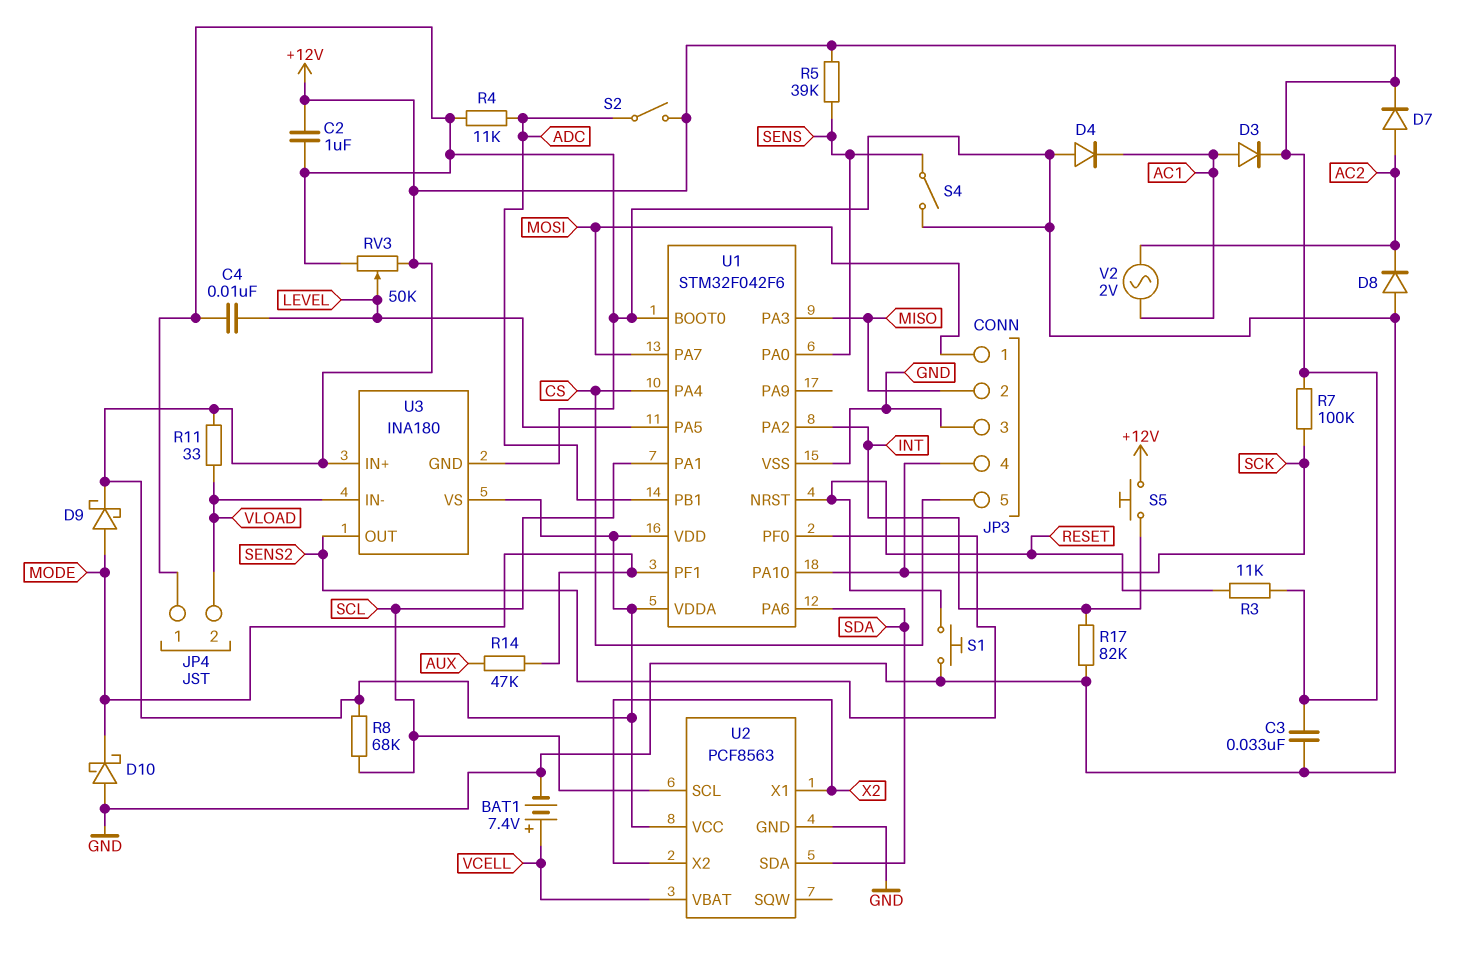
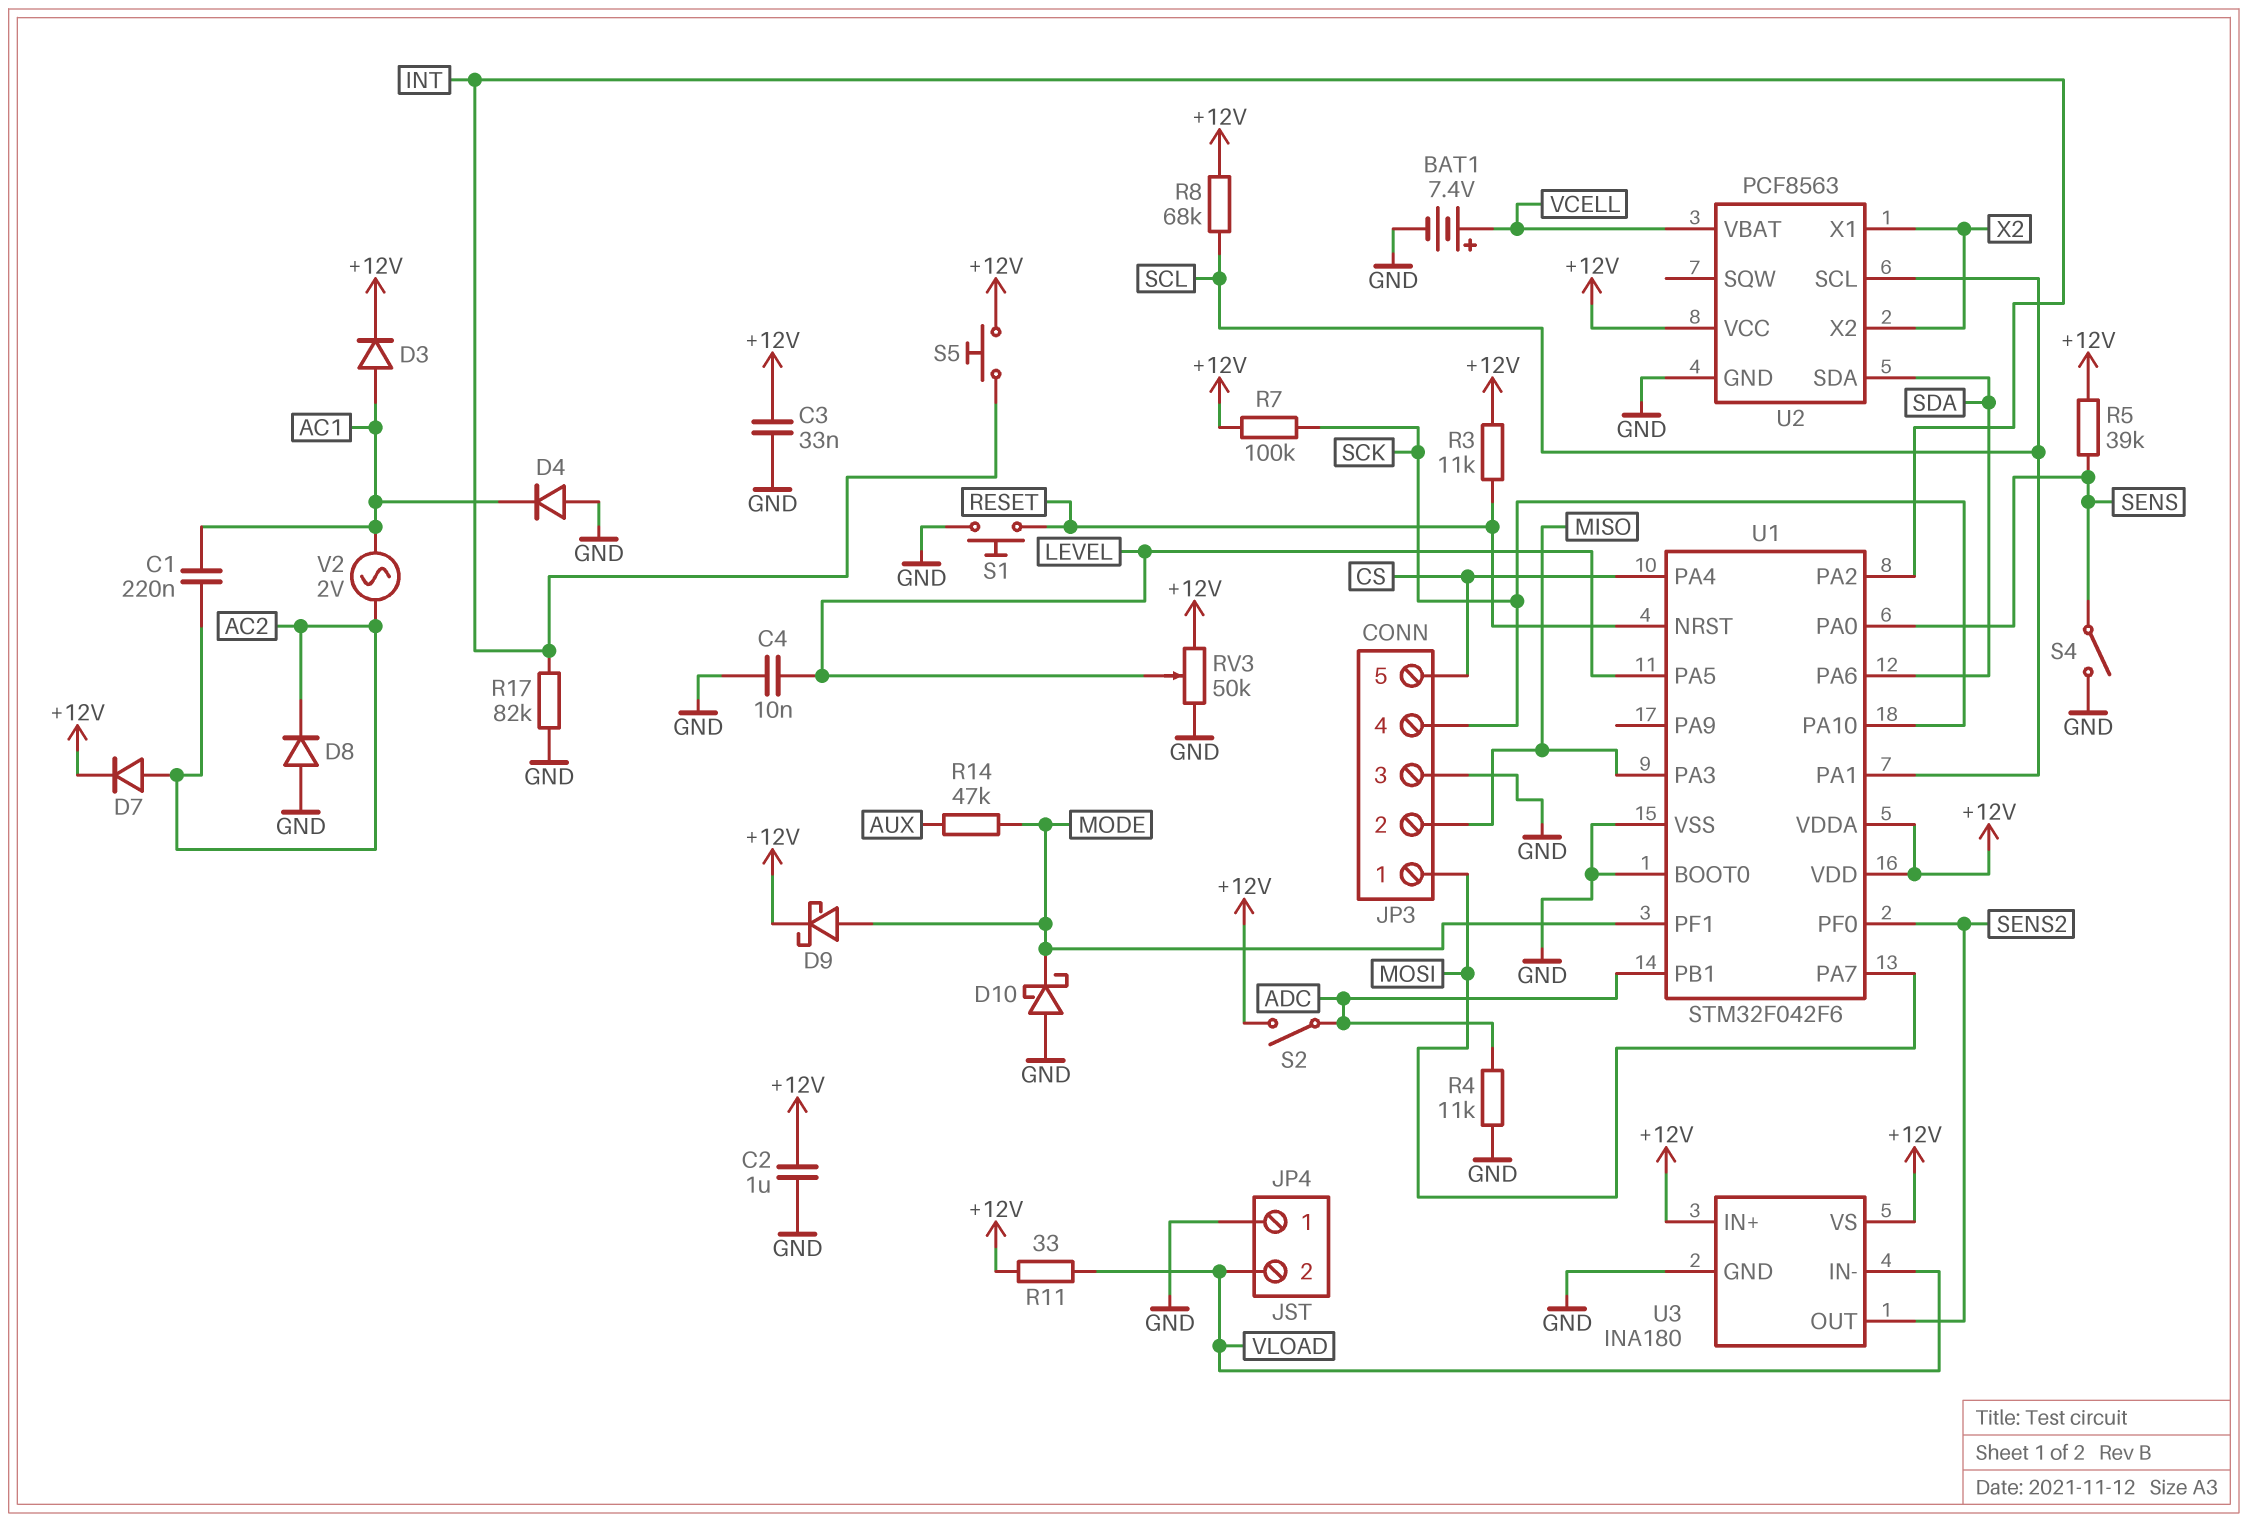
C1: none -> 220nF (AC1, AC2)

